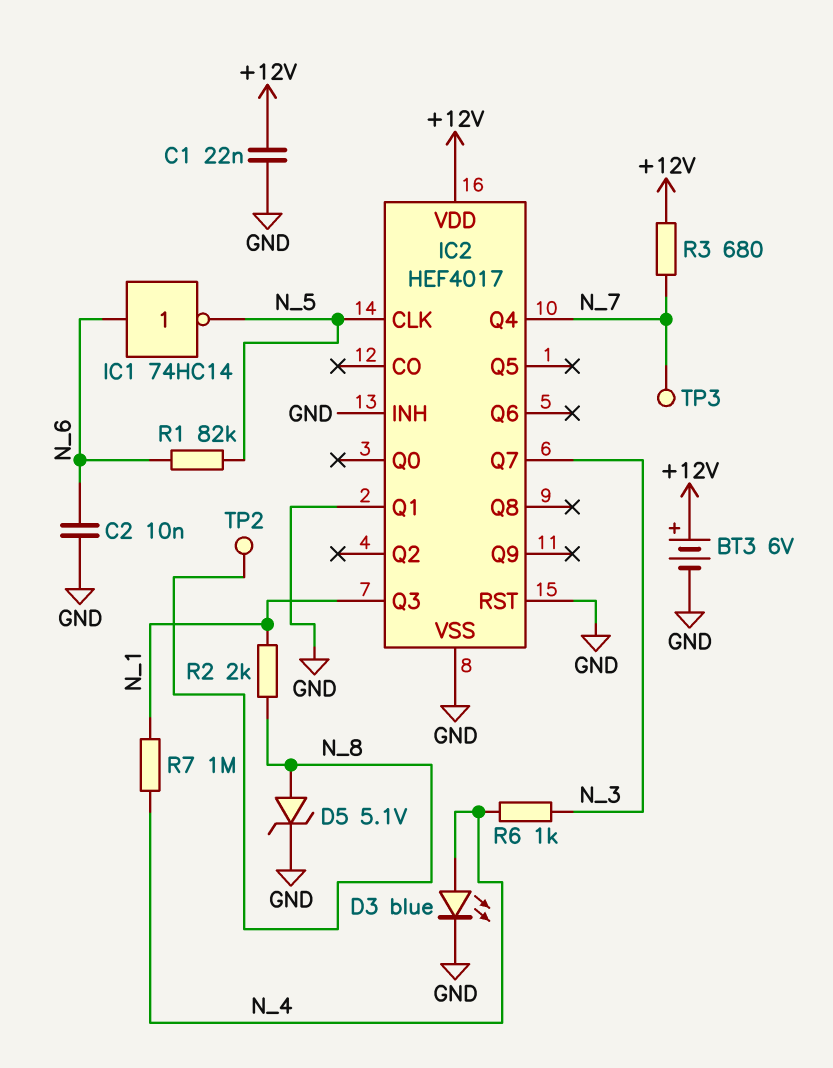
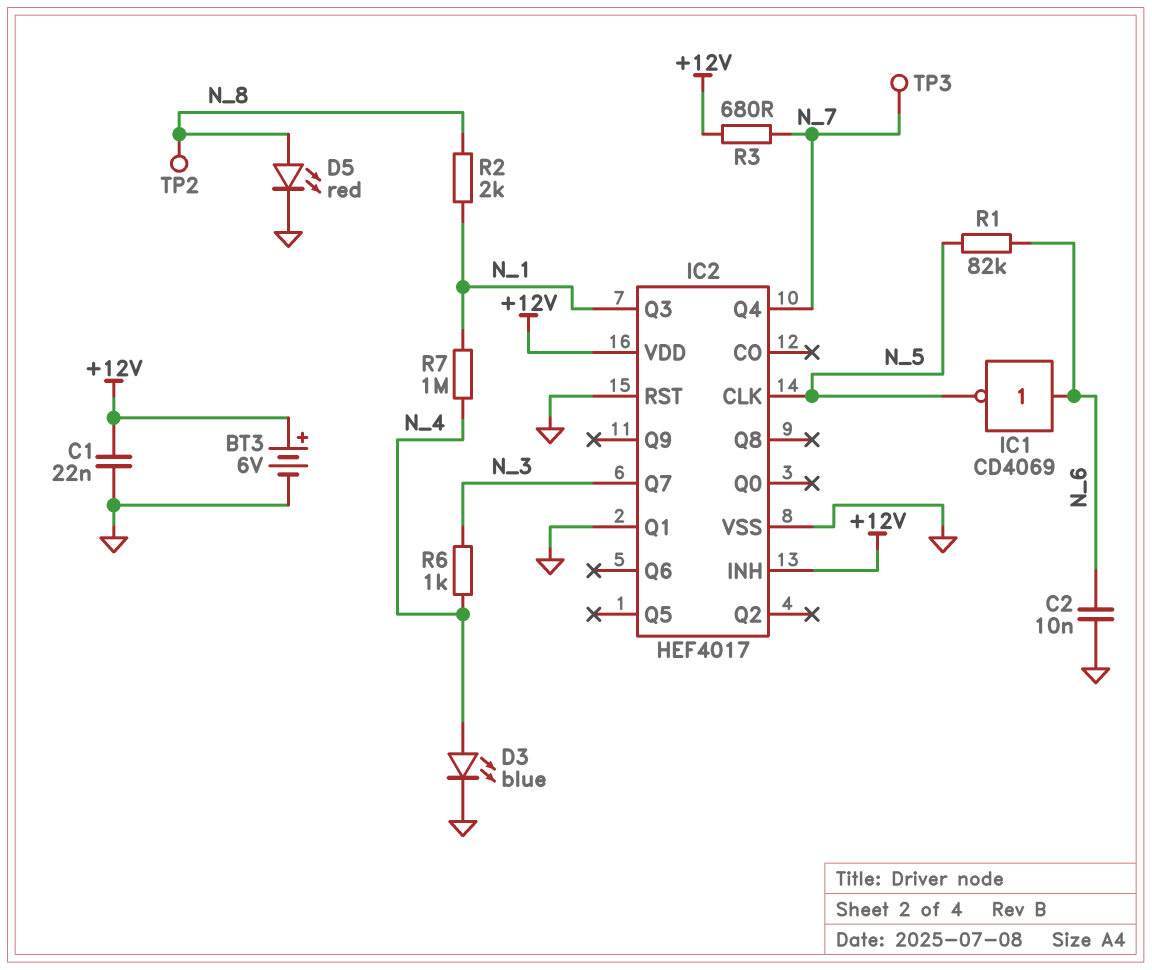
D5: zener 5.1V (A N_8, K GND) -> LED red (A N_8, K GND)
IC1: NOT 74HC14 (in N_6, out N_5) -> NOT CD4069 (in N_6, out N_5)
IC2 pin INH: GND -> +12V

